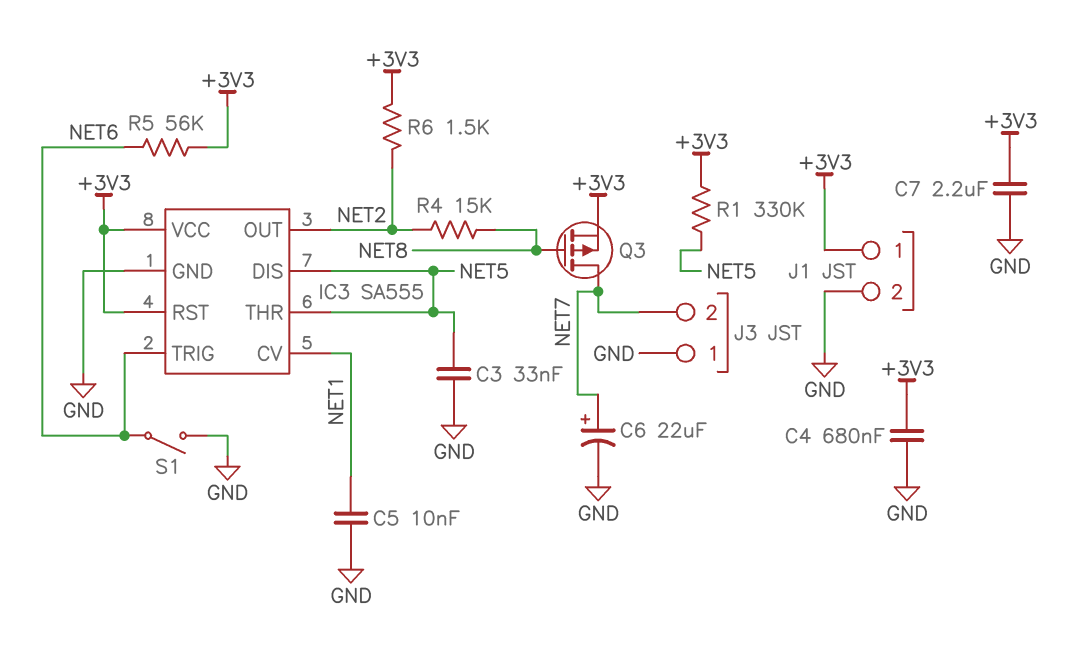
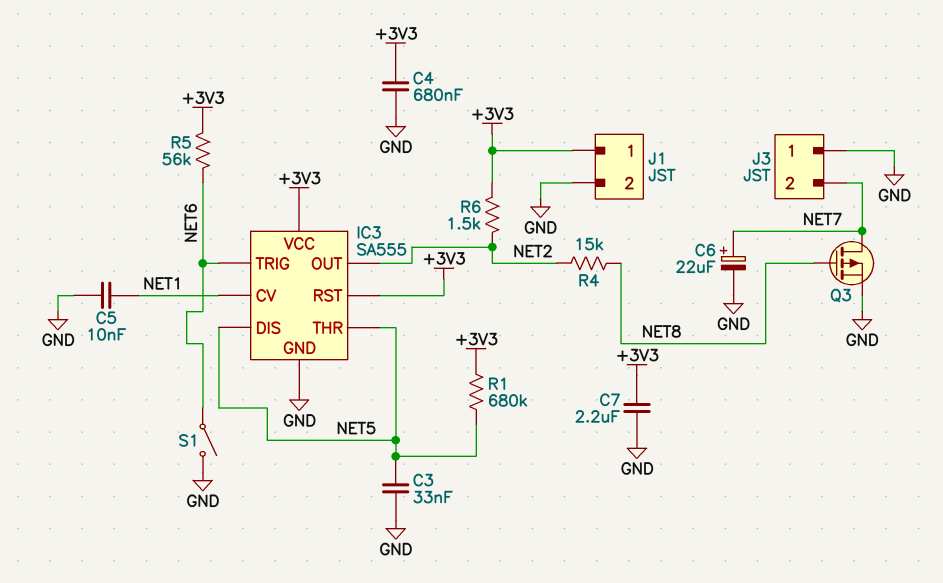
Q3: PMOS (G NET8, D NET7, S +3V3) -> PMOS (G NET8, D NET7, S GND)
R1: 330k (+3V3, NET5) -> 680k (+3V3, NET5)

